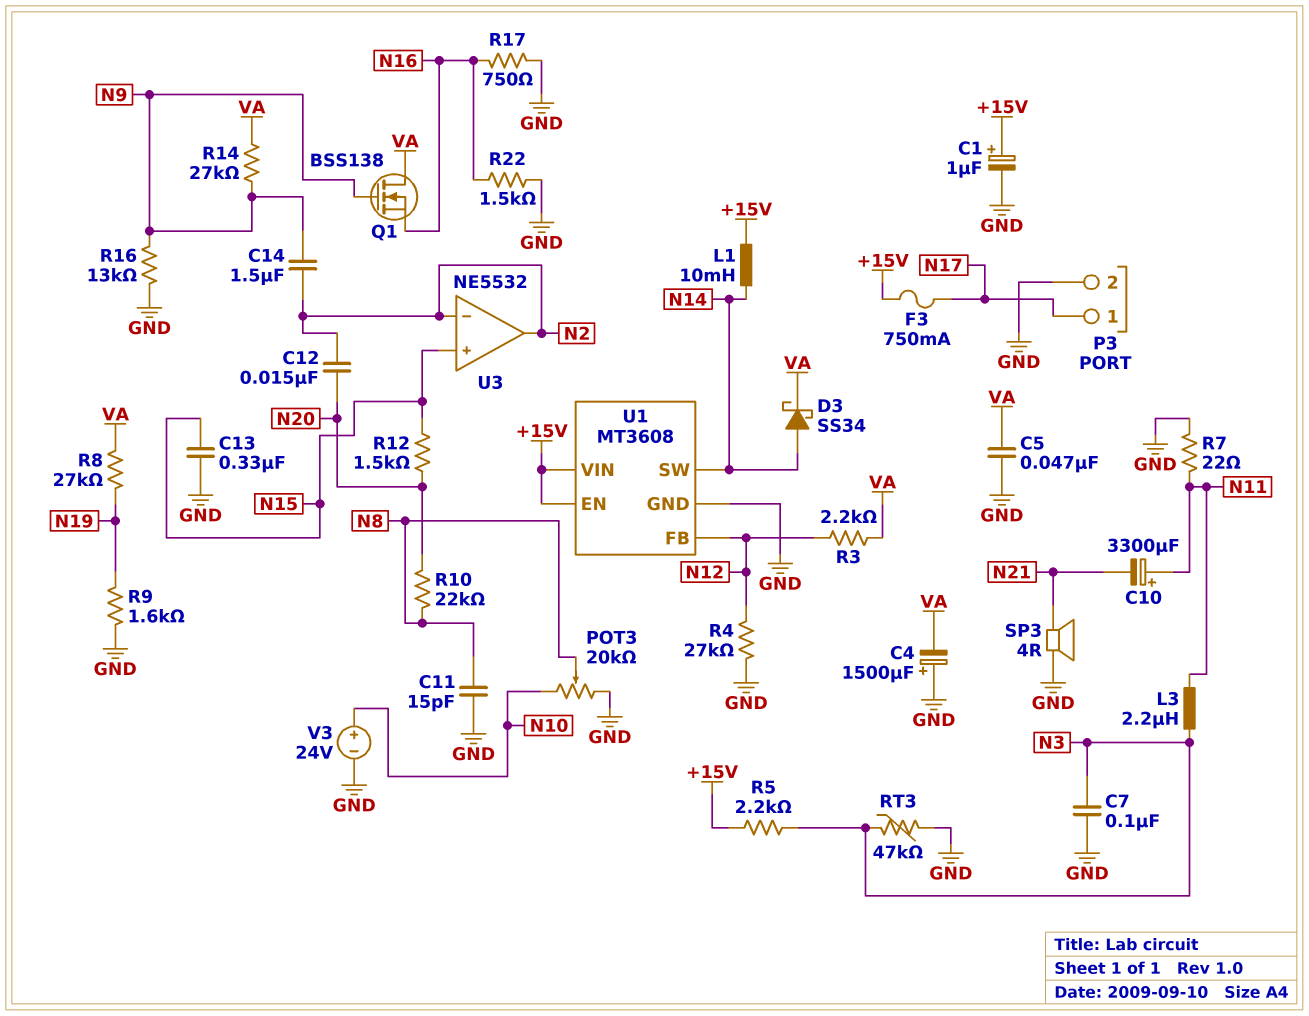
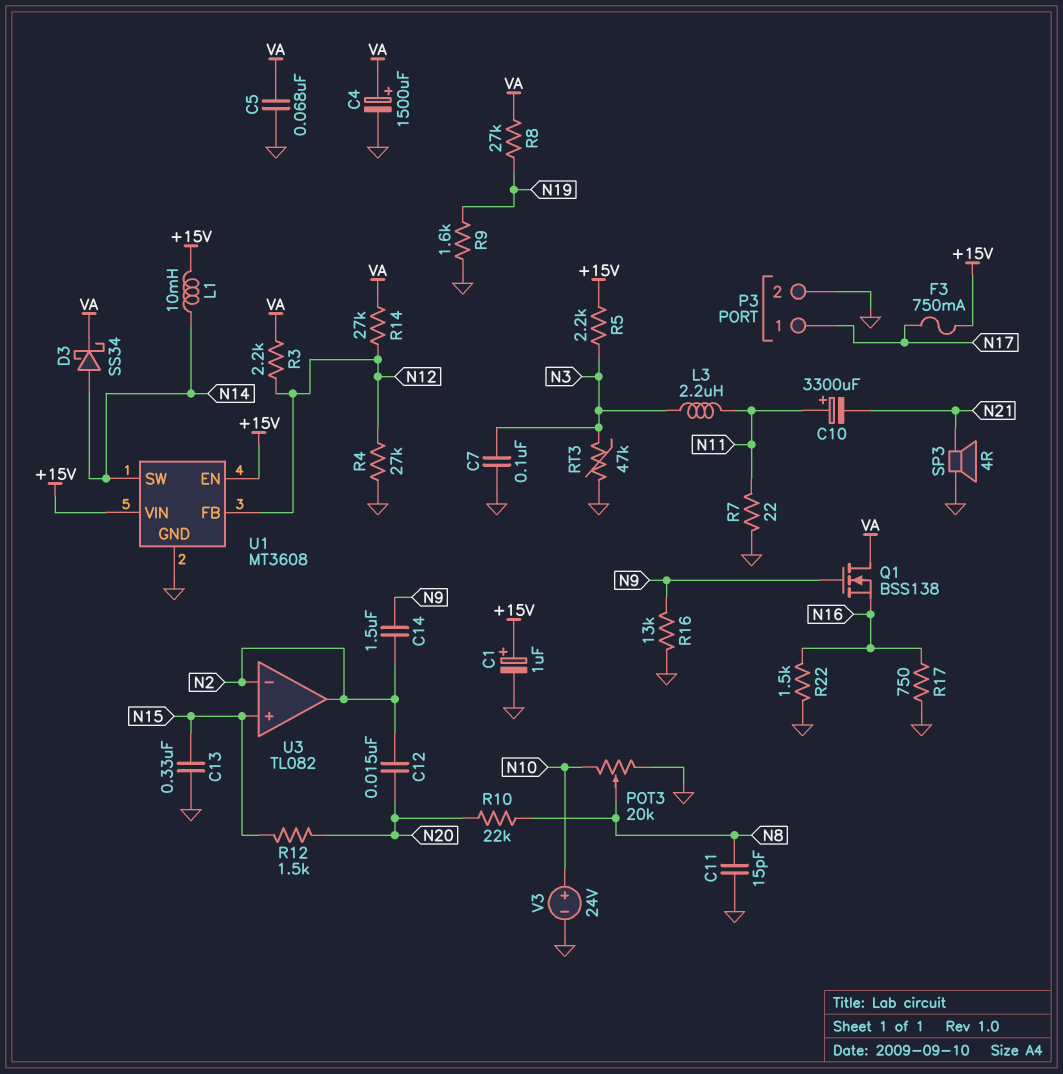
C4: 1500uF (plus GND, minus VA) -> 1500uF (plus VA, minus GND)
C5: 47nF (GND, VA) -> 68nF (GND, VA)
R14: 27k (N9, VA) -> 27k (N12, VA)
U3: NE5532 -> TL082

